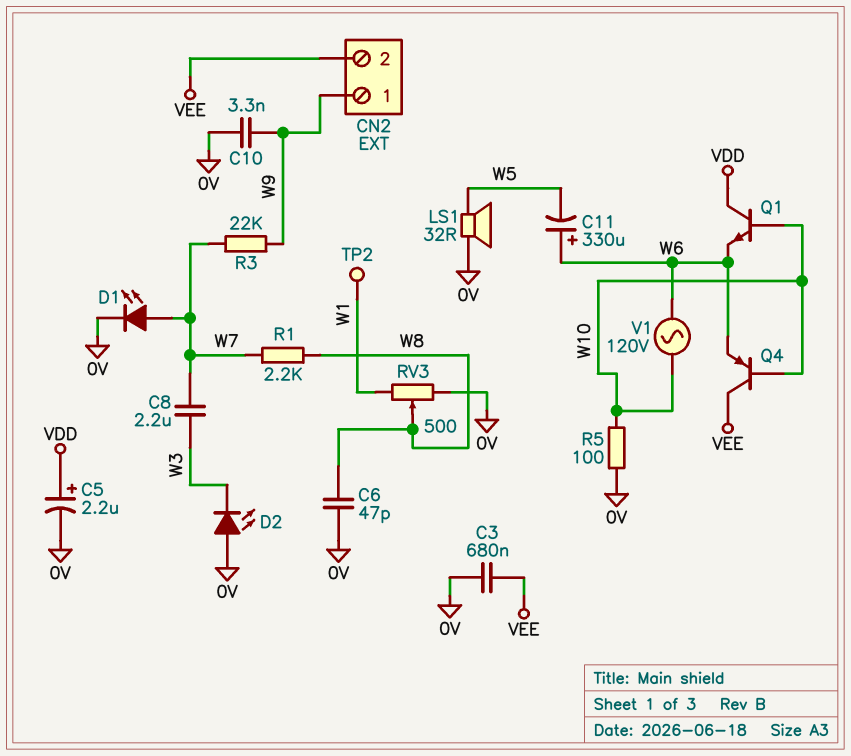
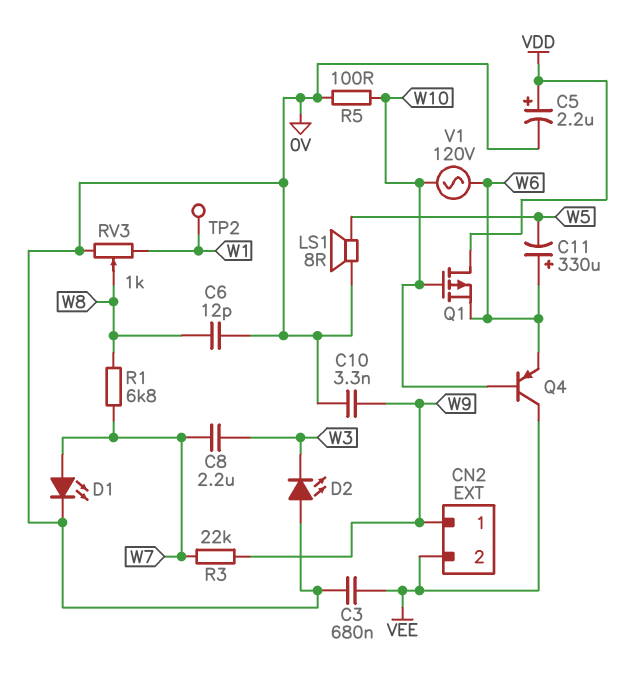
C6: 47pF (0V, W8) -> 12pF (0V, W8)
LS1: speaker 32R (0V, W5) -> speaker 8R (0V, W5)
Q1: NPN (B W10, C VDD, E W6) -> PMOS (G W10, D VDD, S W6)
R1: 2.2k (W7, W8) -> 6.8k (W7, W8)
RV3: 500 (0V, W1, wiper W8) -> 1k (0V, W1, wiper W8)

